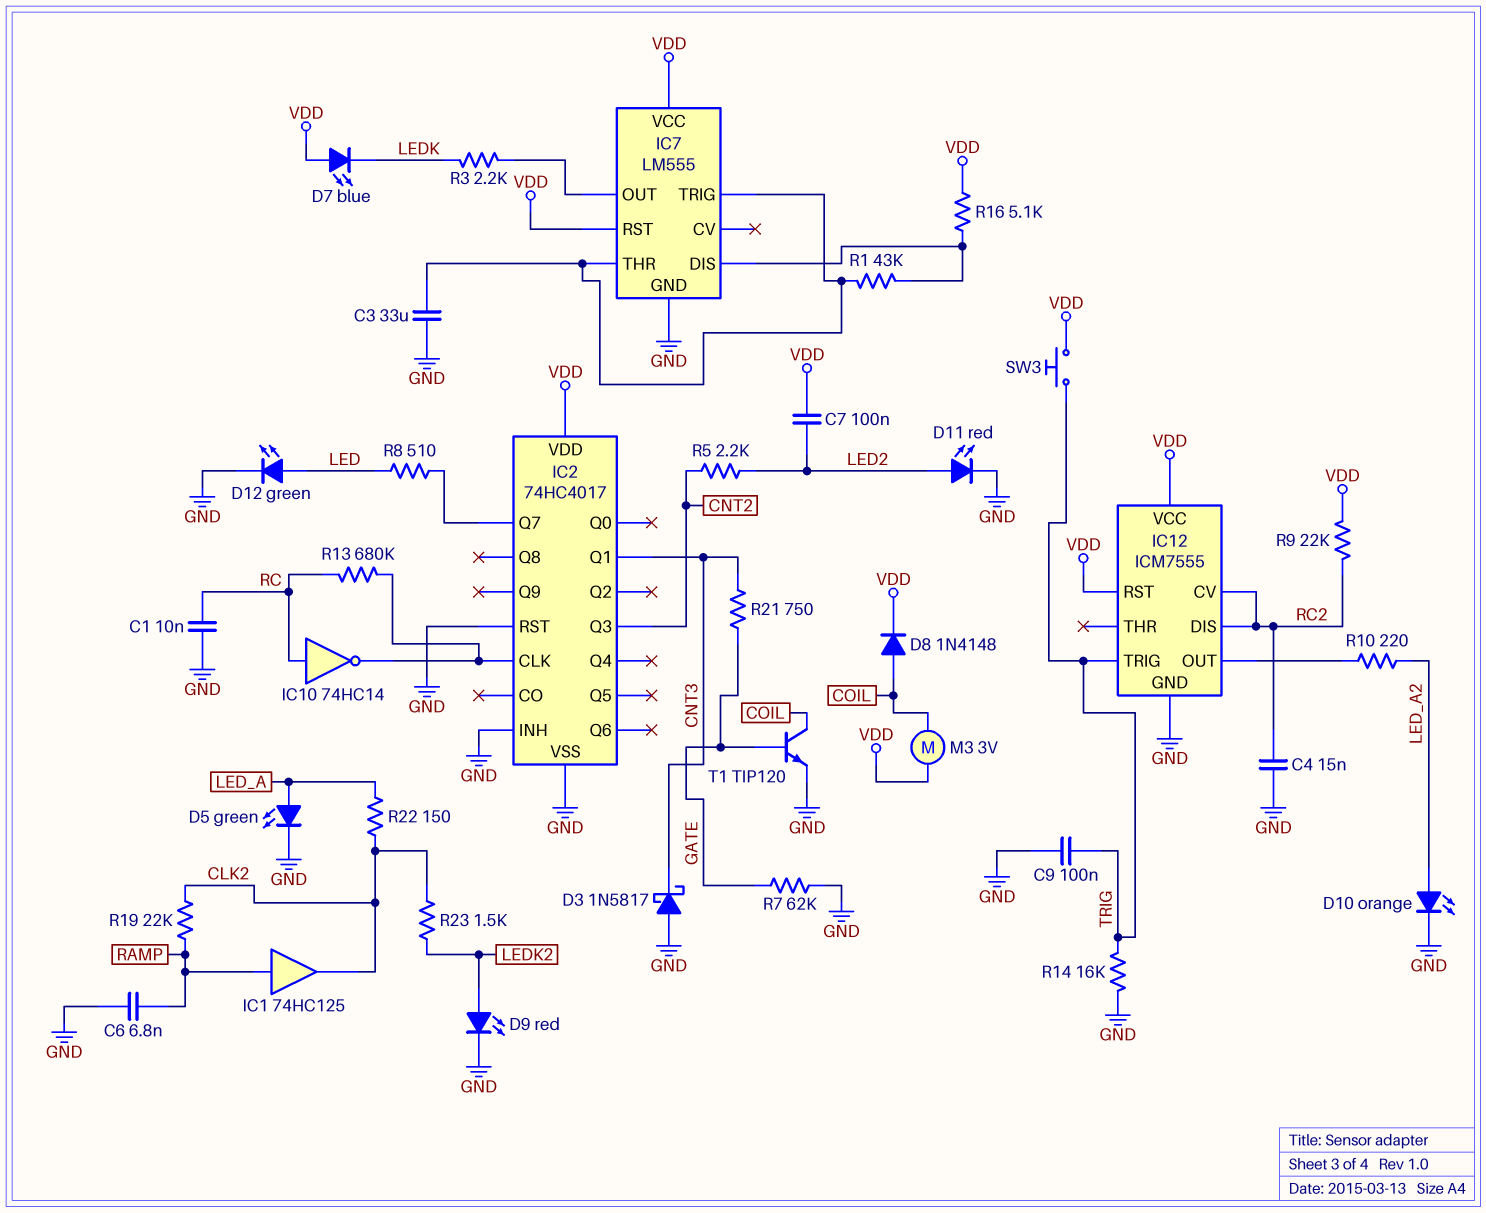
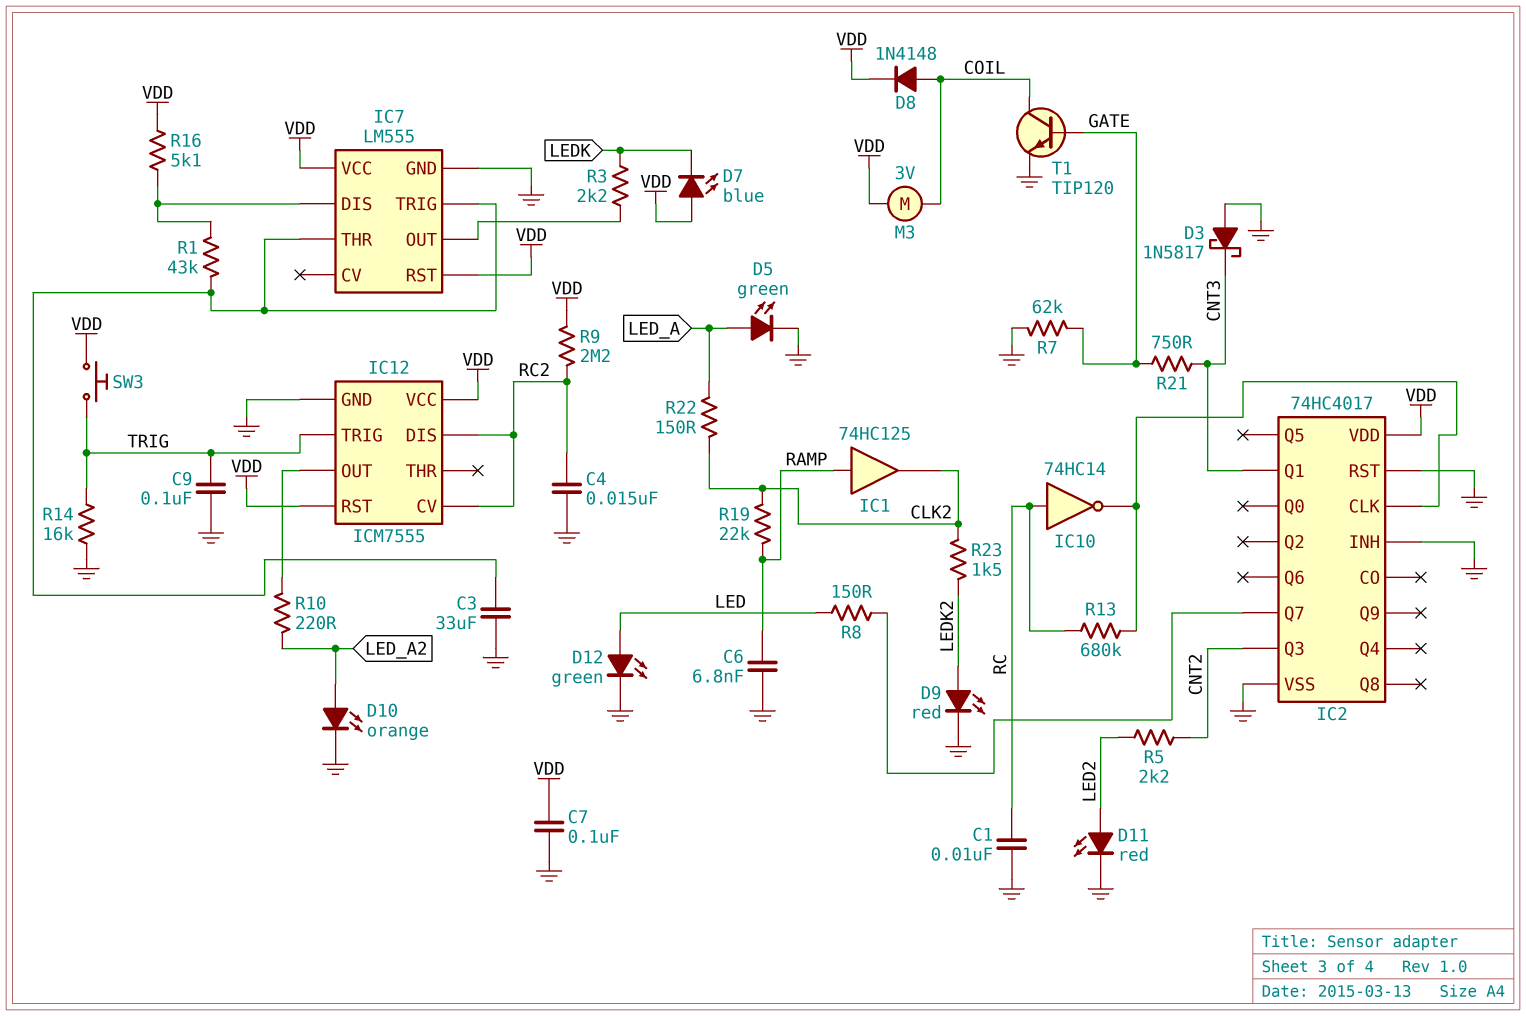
C7: 100nF (LED2, VDD) -> 100nF (GND, VDD)
R8: 510 (IC2/Q7, LED) -> 150 (IC2/Q7, LED)
R9: 22k (RC2, VDD) -> 2.2M (RC2, VDD)

